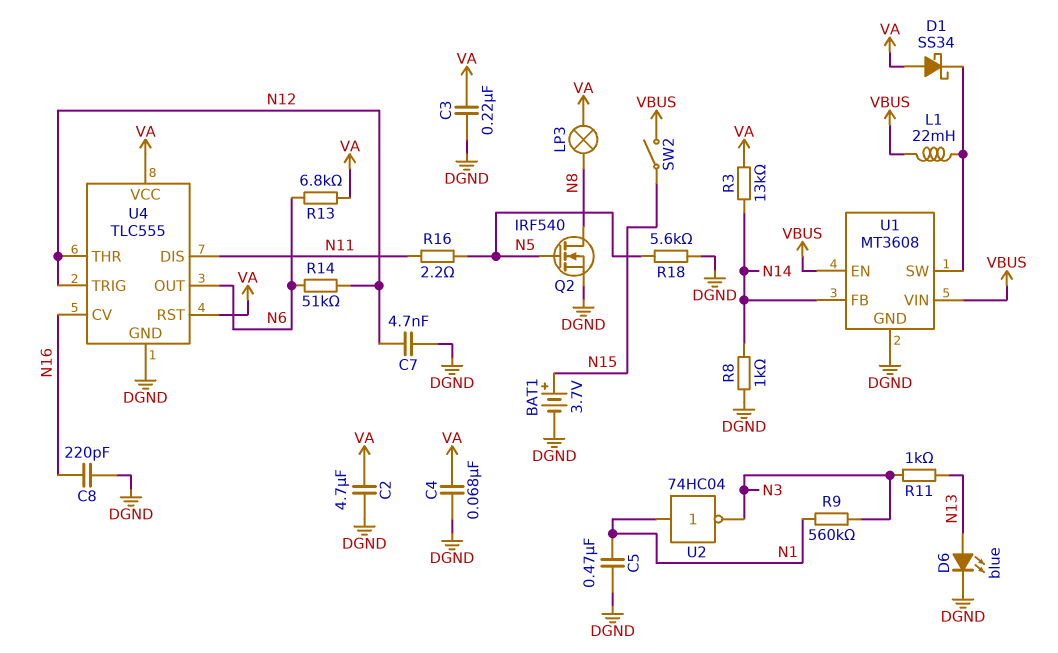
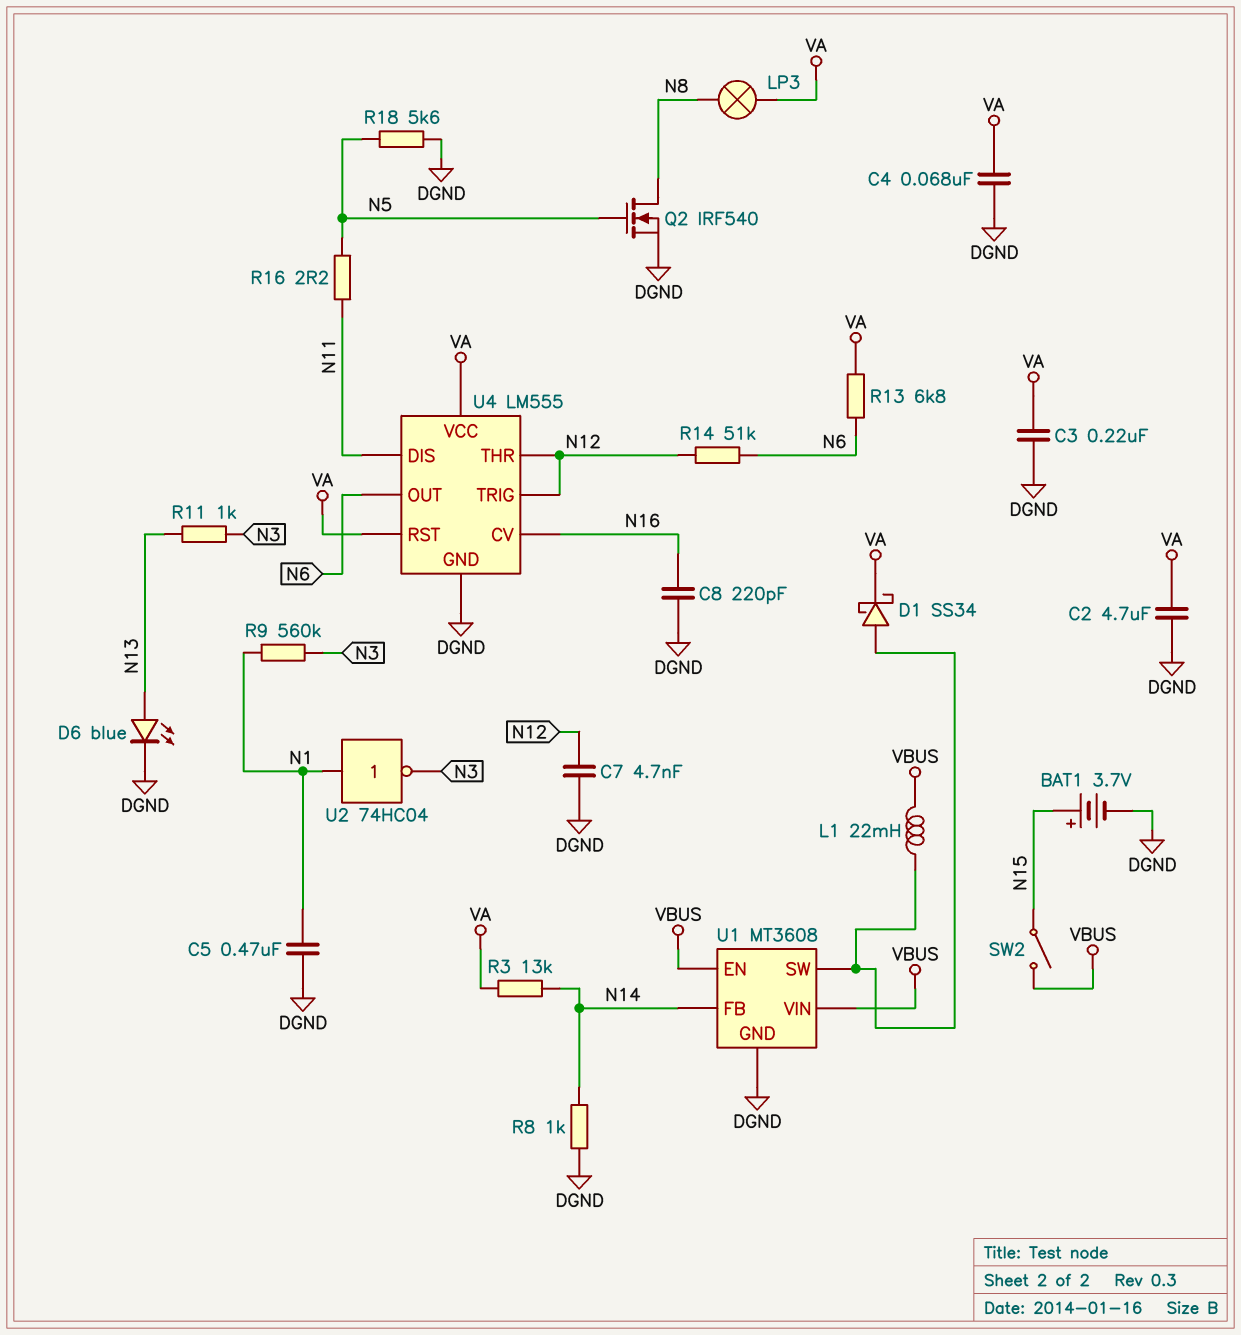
D1: schottky SS34 (A VA, K U1/SW) -> schottky SS34 (A U1/SW, K VA)
U4: TLC555 -> LM555

